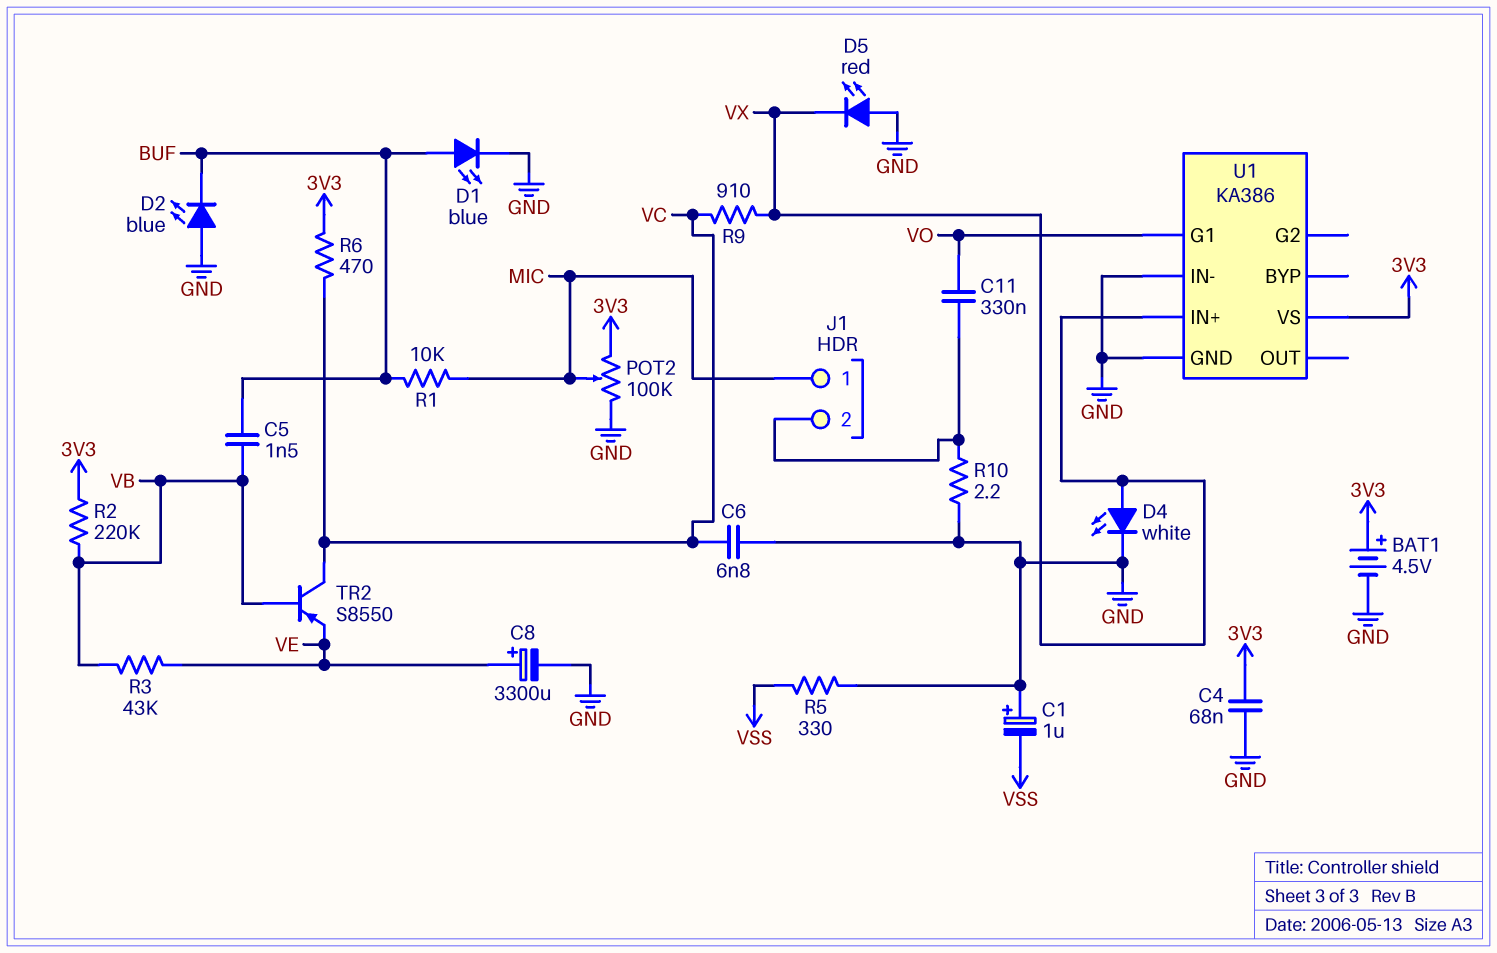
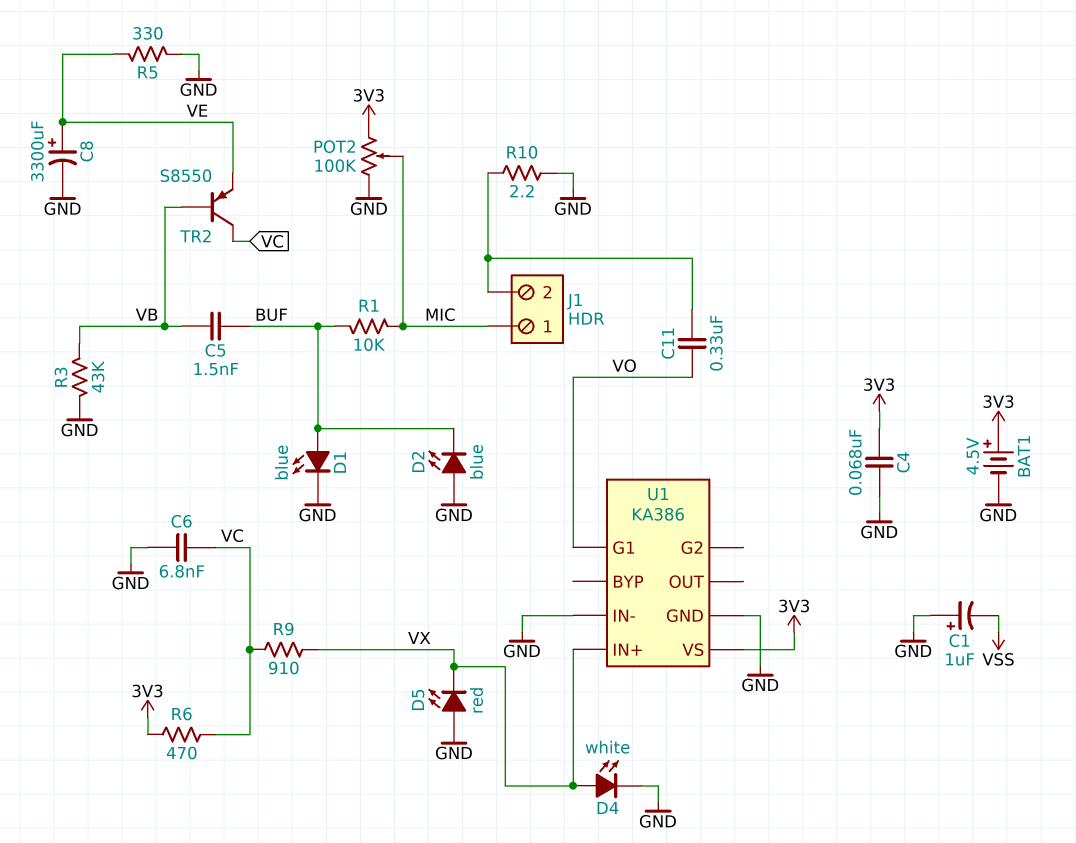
R2: 220k (3V3, VB) -> none
R3: 43k (VB, VE) -> 43k (GND, VB)
R5: 330 (GND, VSS) -> 330 (GND, VE)

